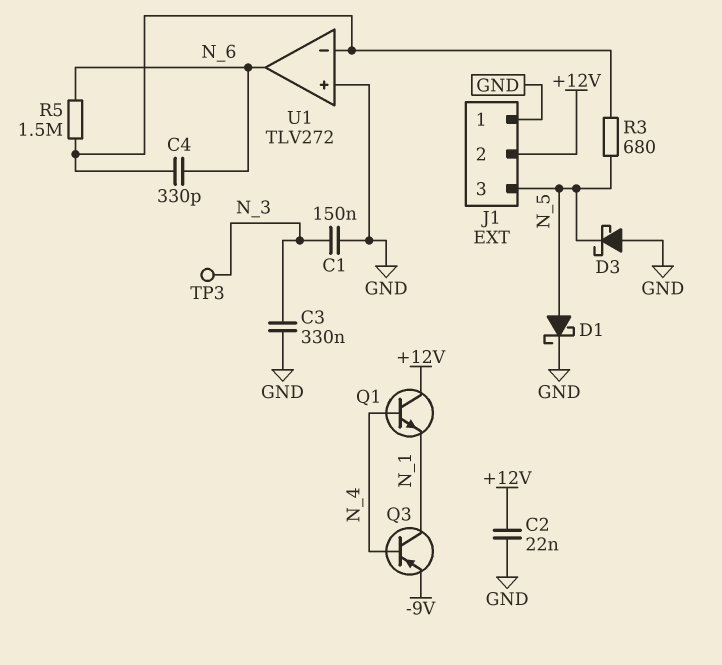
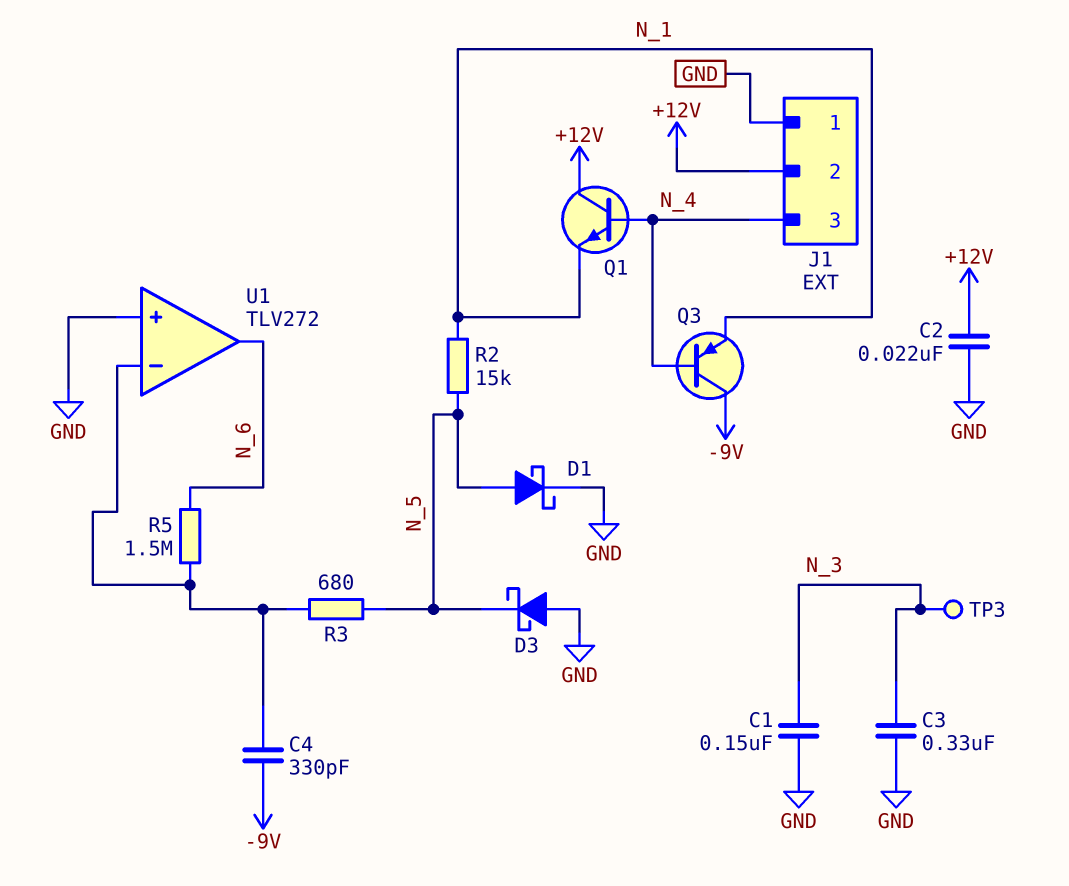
C4: 330pF (N_6, U1/in-) -> 330pF (-9V, U1/in-)
J1 pin 3: N_5 -> N_4
Q3: PNP (B N_4, C N_1, E -9V) -> PNP (B N_4, C -9V, E N_1)
R2: none -> 15k (N_1, N_5)

